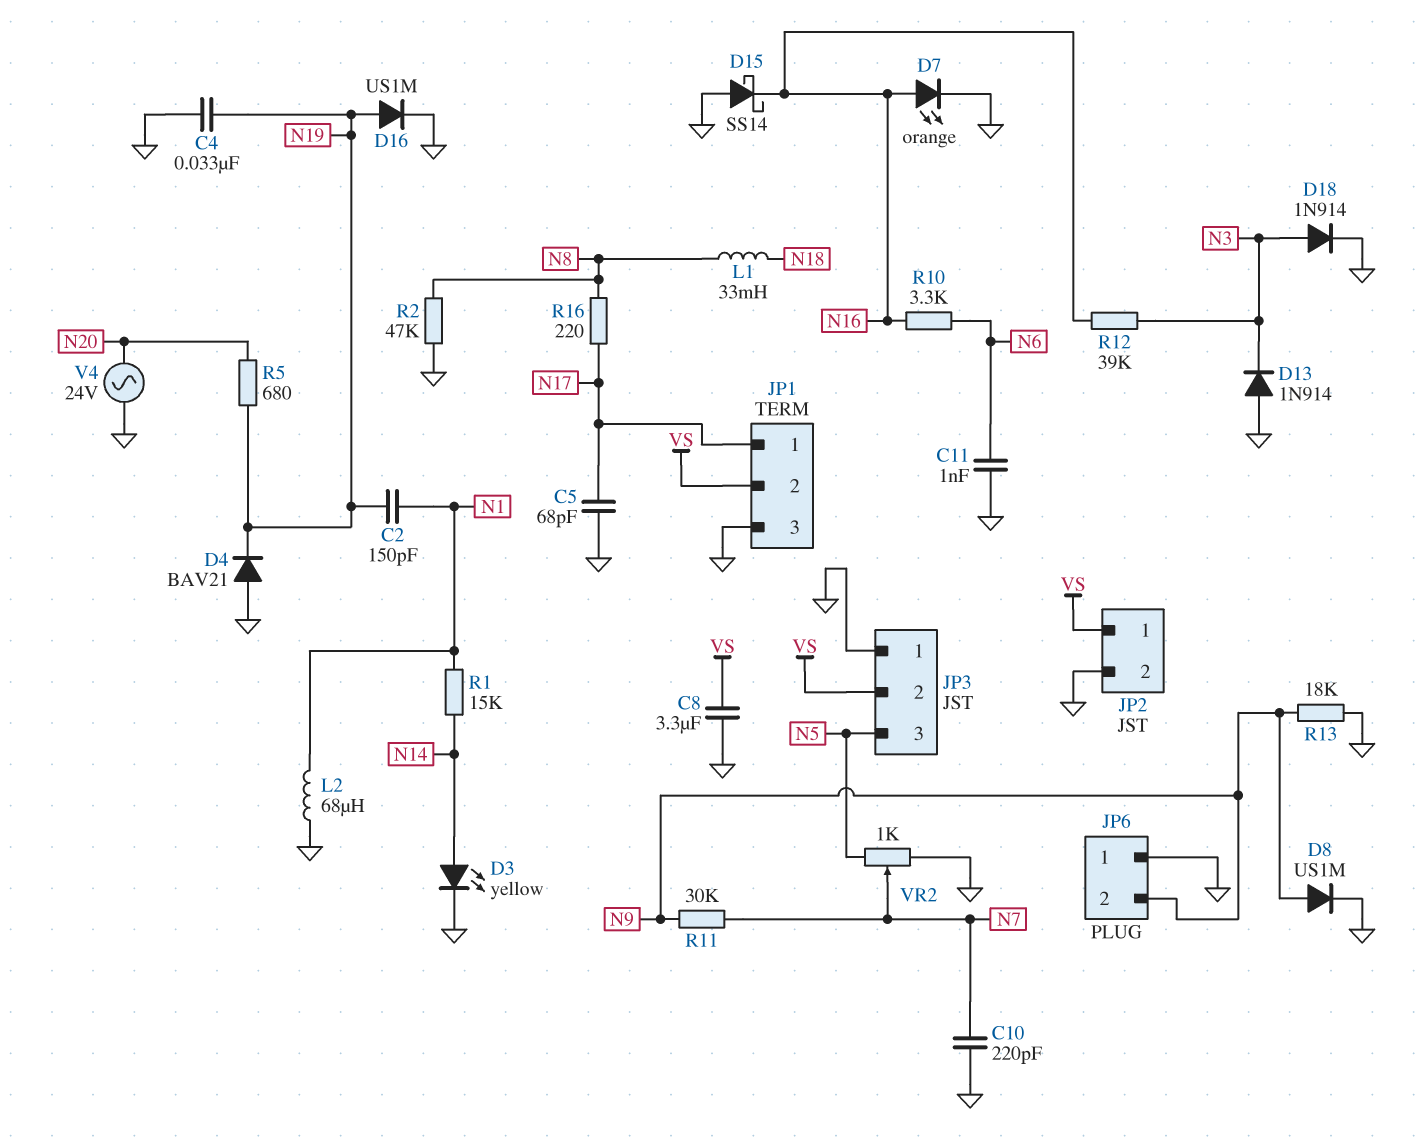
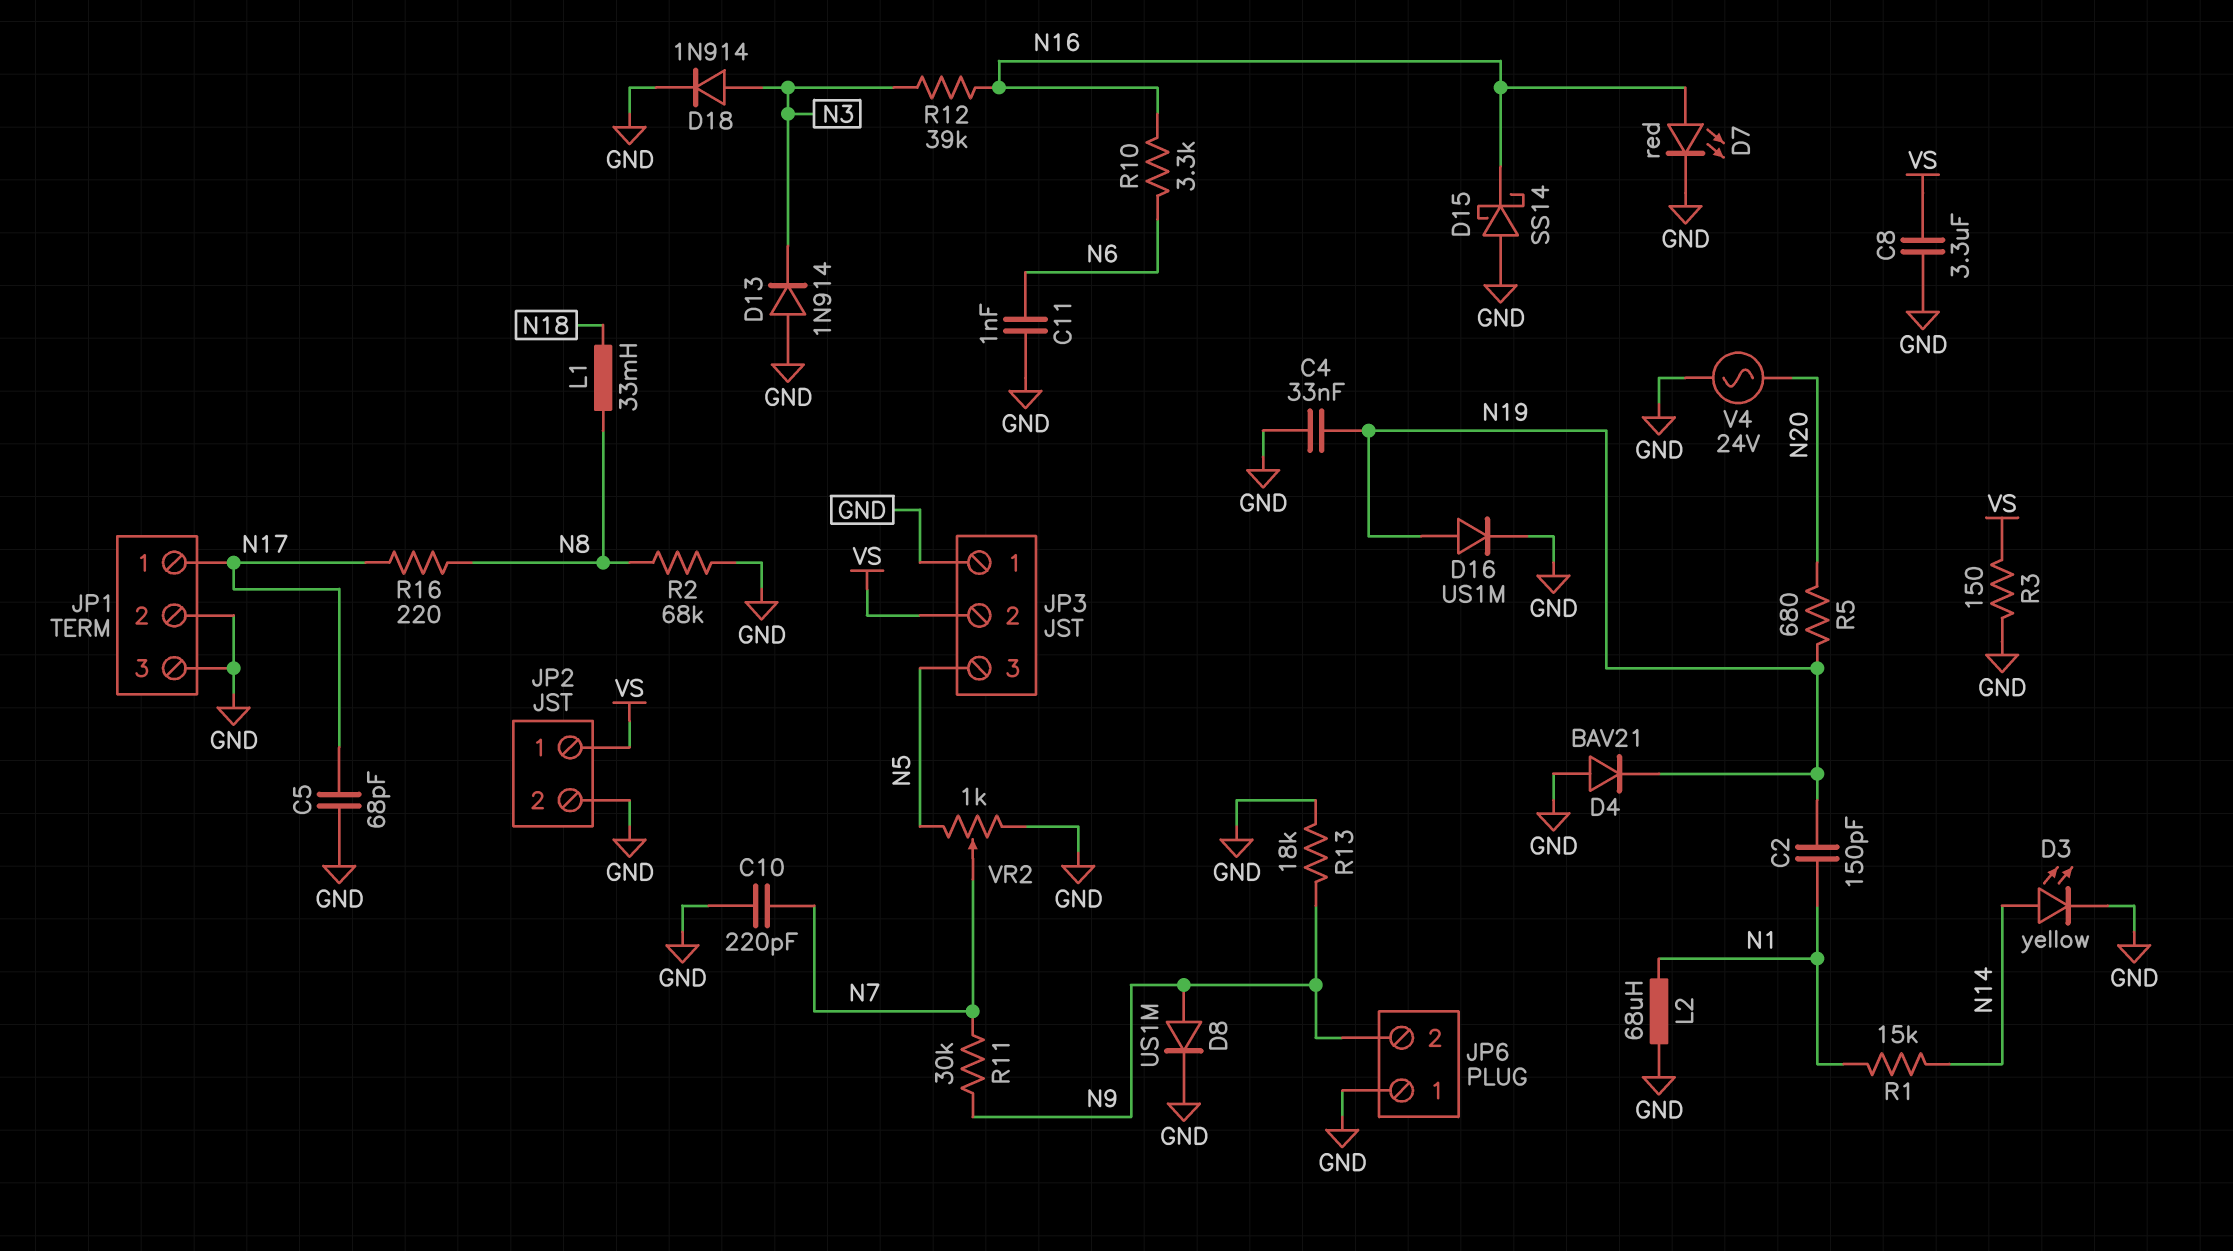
D7: LED orange (A N16, K GND) -> LED red (A N16, K GND)
JP1 pin 2: VS -> GND
R2: 47k (GND, N8) -> 68k (GND, N8)
R3: none -> 150 (GND, VS)

